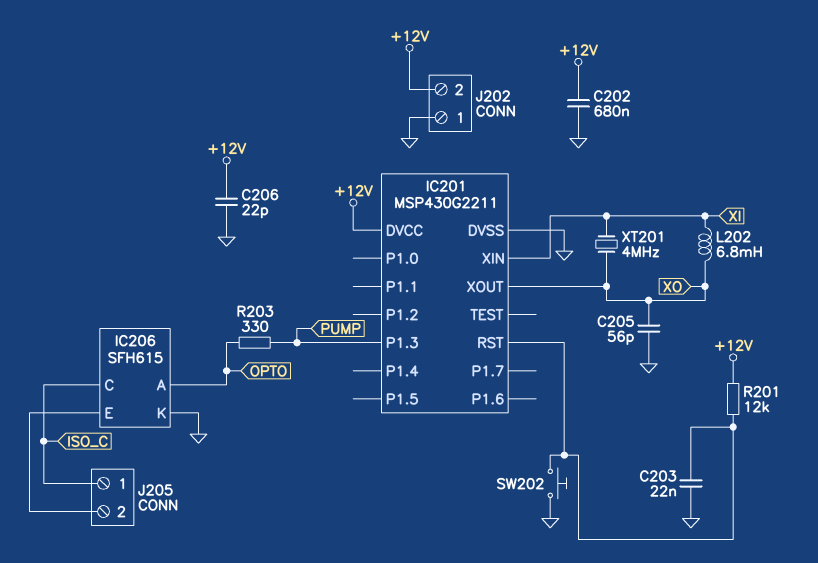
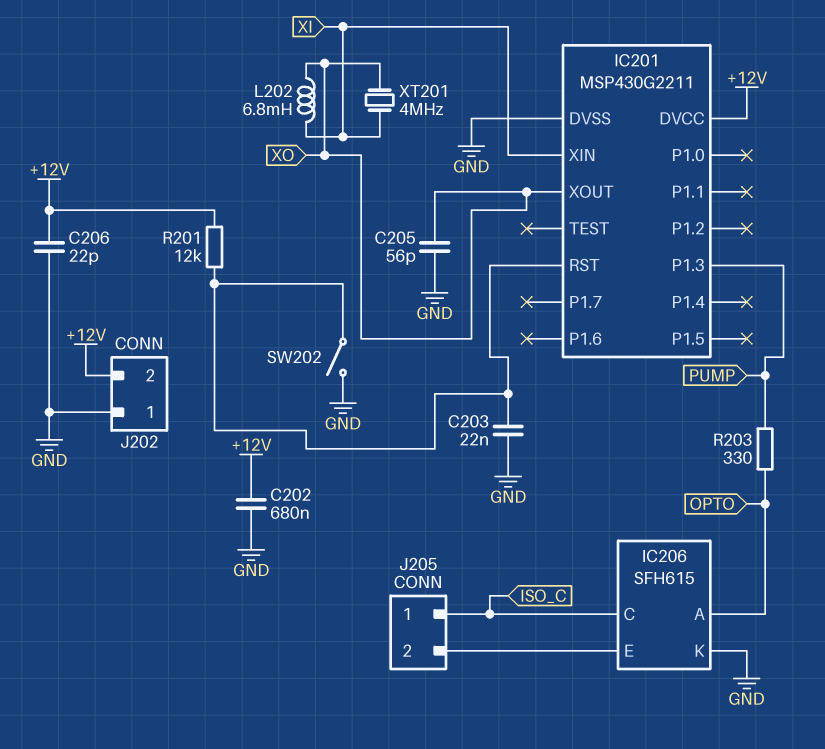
SW202: button (GND, IC201/RST) -> switch (GND, IC201/RST)

